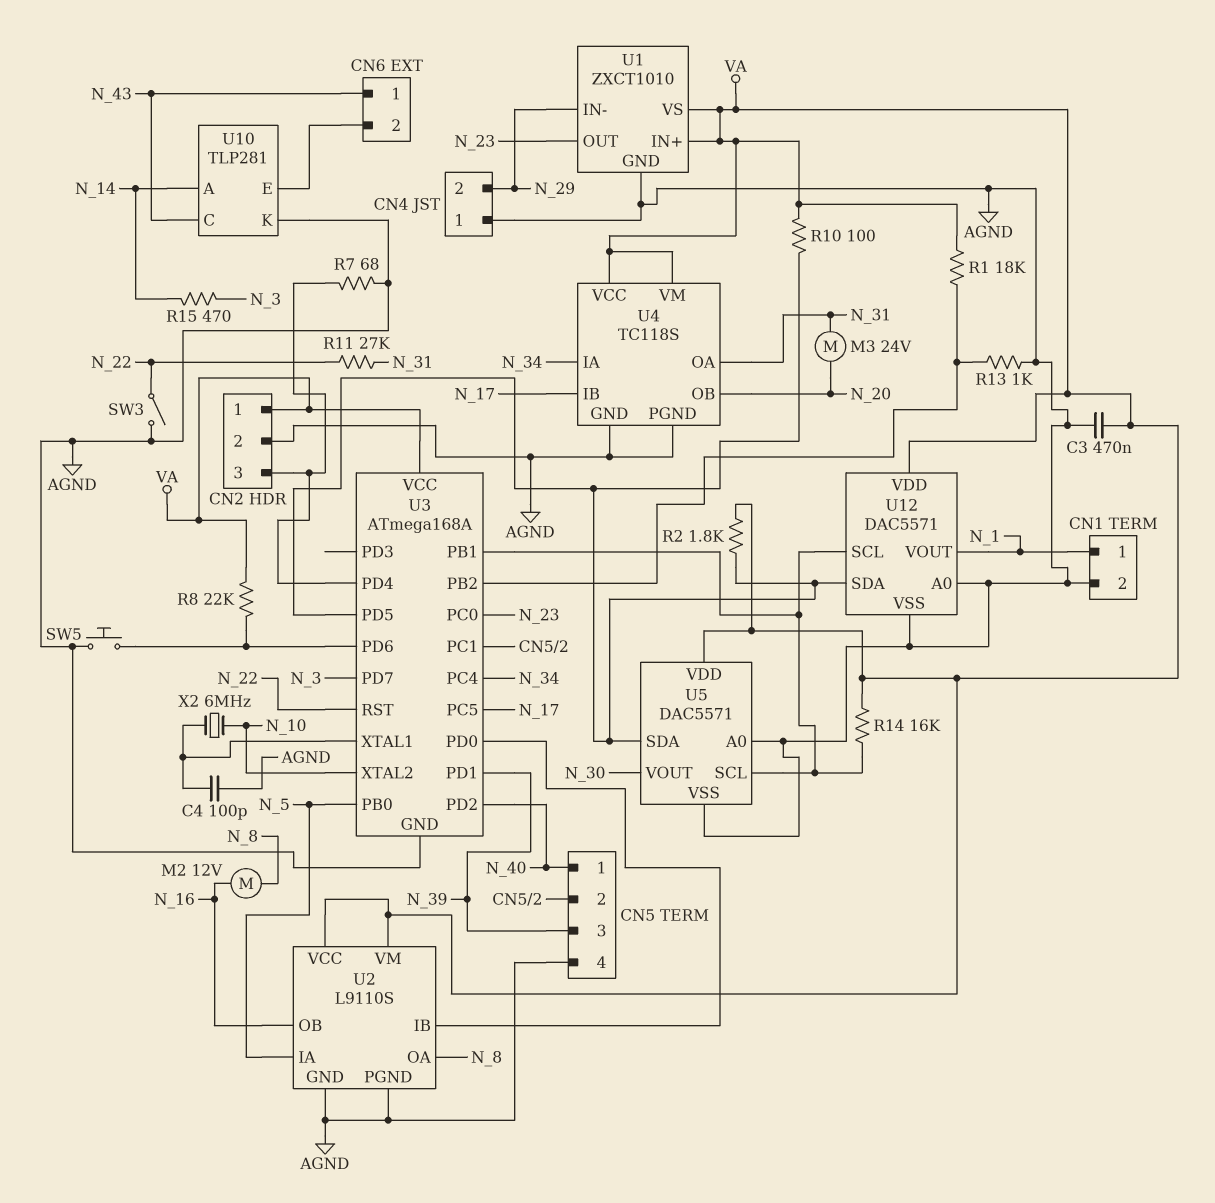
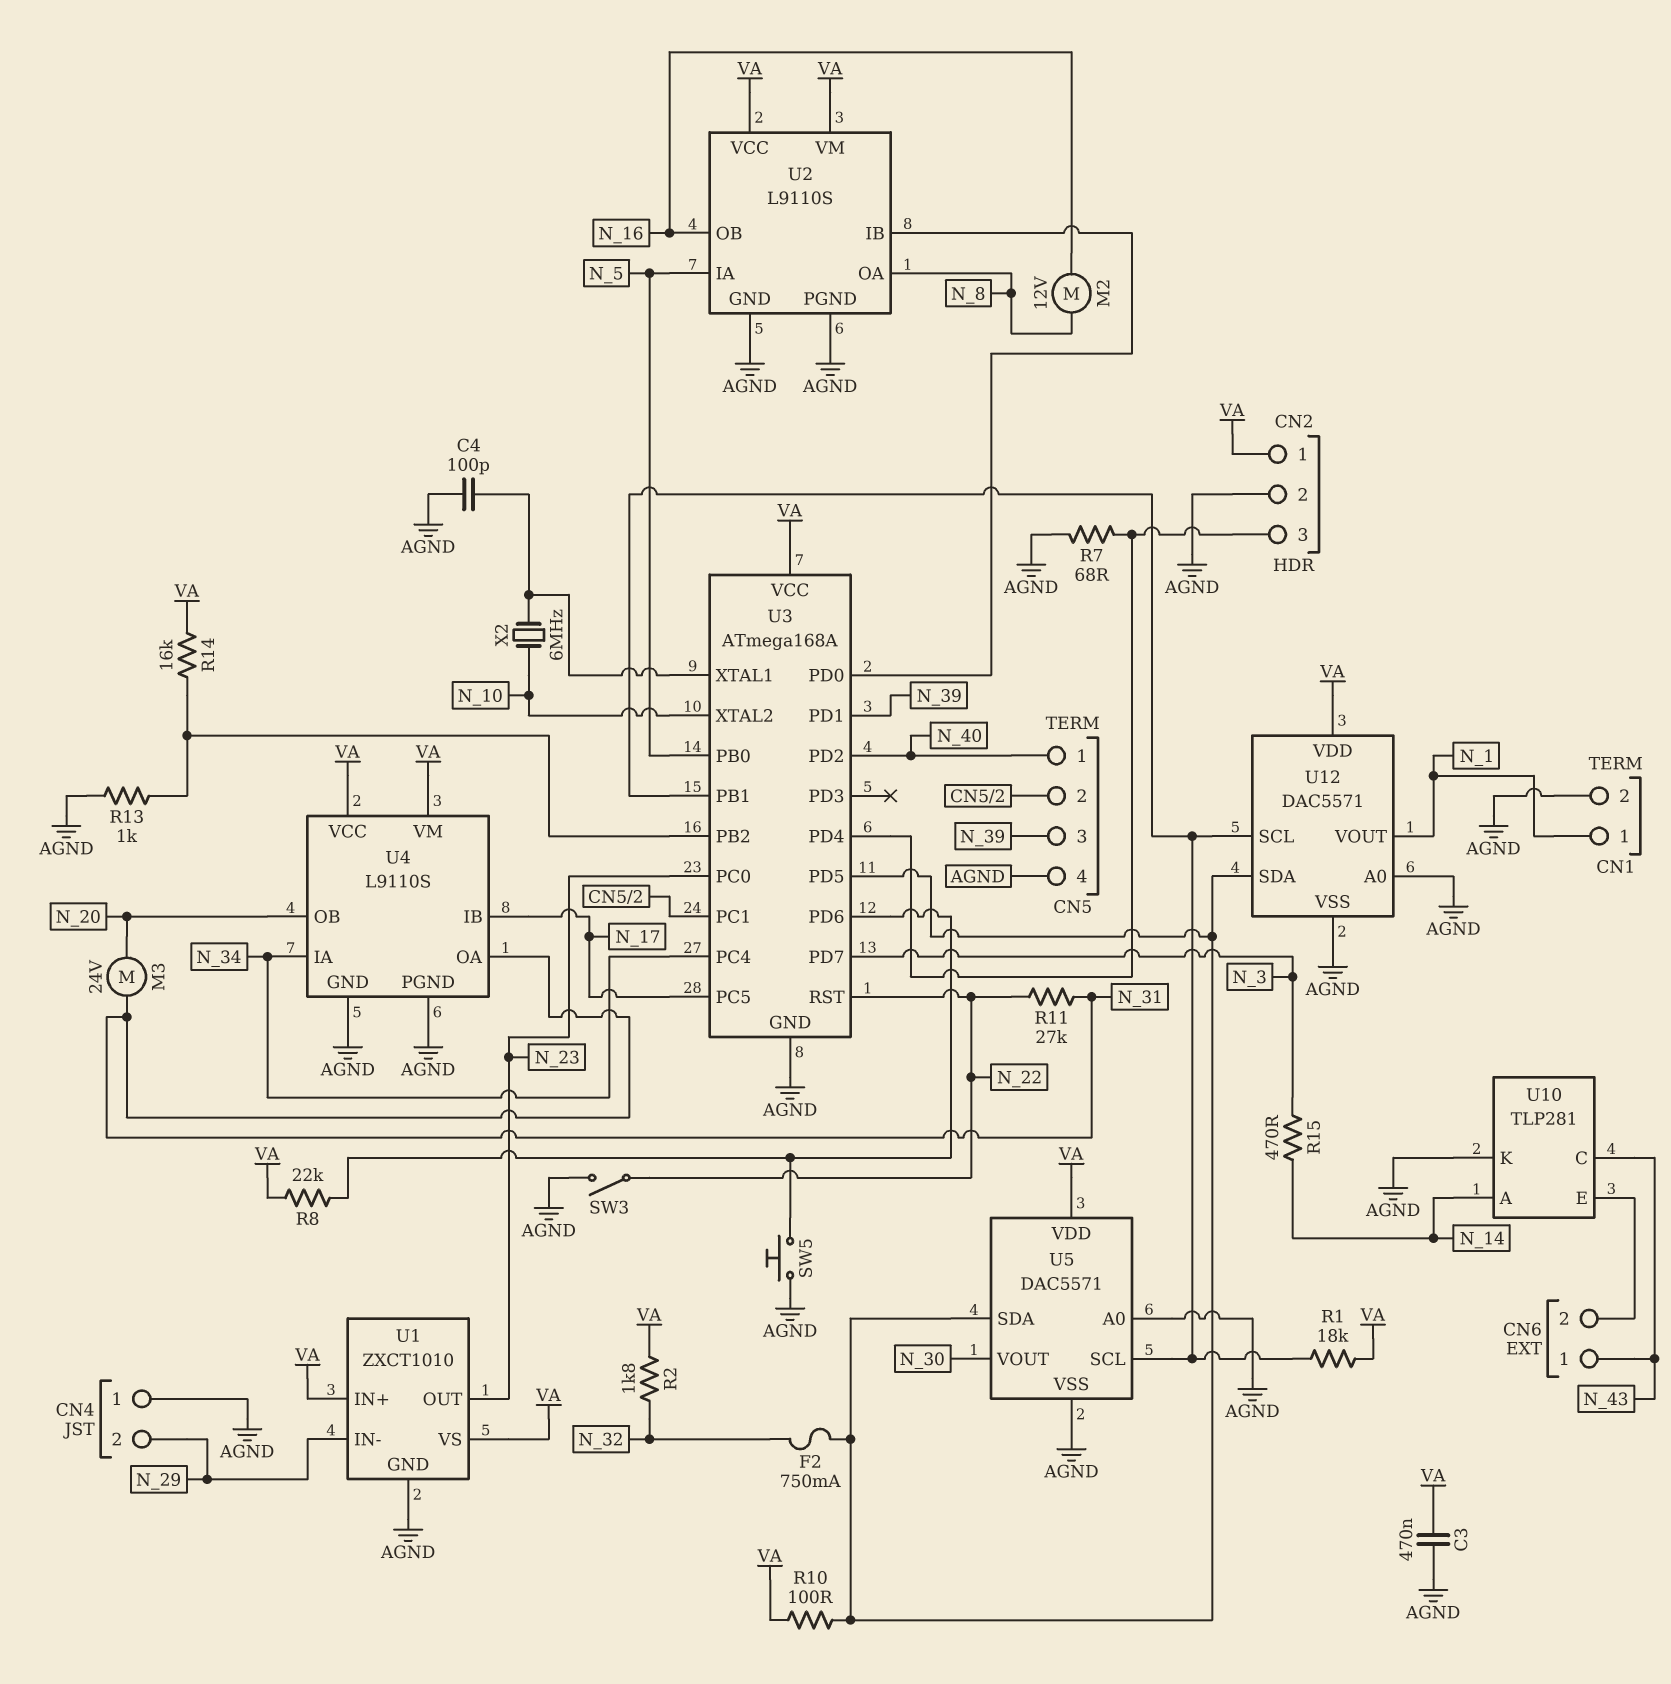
F2: none -> 750mA (N_32, U3/PD5)
R1: 18k (U3/PB2, VA) -> 18k (U3/PB1, VA)
R2: 1.8k (U3/PD5, VA) -> 1.8k (N_32, VA)
R14: 16k (U3/PB1, VA) -> 16k (U3/PB2, VA)
U4: TC118S -> L9110S

